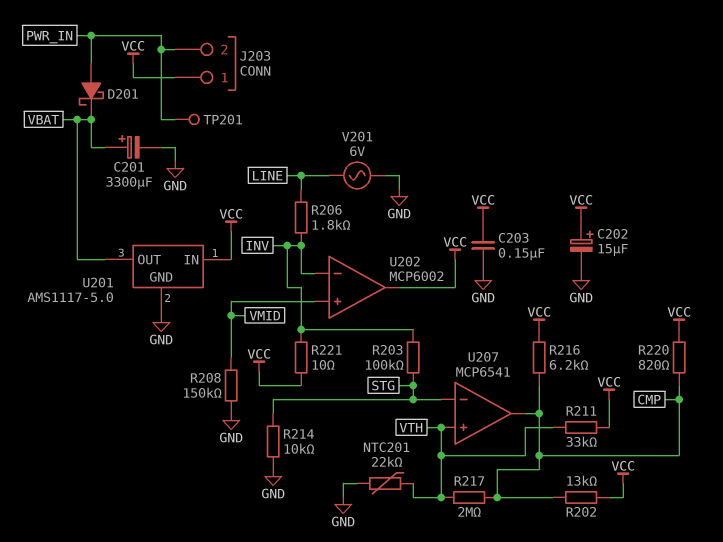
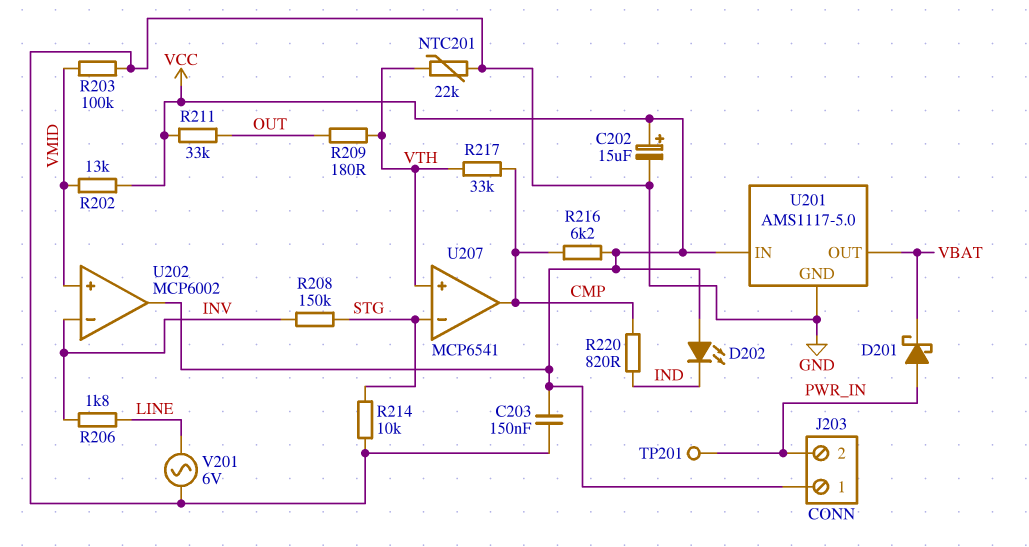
C201: 3300uF (plus VBAT, minus GND) -> none
D202: none -> LED (A VCC, K IND)
R202: 13k (CMP, VCC) -> 13k (VCC, VMID)
R203: 100k (INV, STG) -> 100k (GND, VMID)
R208: 150k (GND, VMID) -> 150k (INV, STG)
R209: none -> 180 (OUT, VTH)
R211: 33k (VCC, VTH) -> 33k (OUT, VCC)
R217: 2M (CMP, VTH) -> 33k (CMP, VTH)
R220: 820 (CMP, VCC) -> 820 (CMP, IND)
R221: 10 (INV, VCC) -> none

